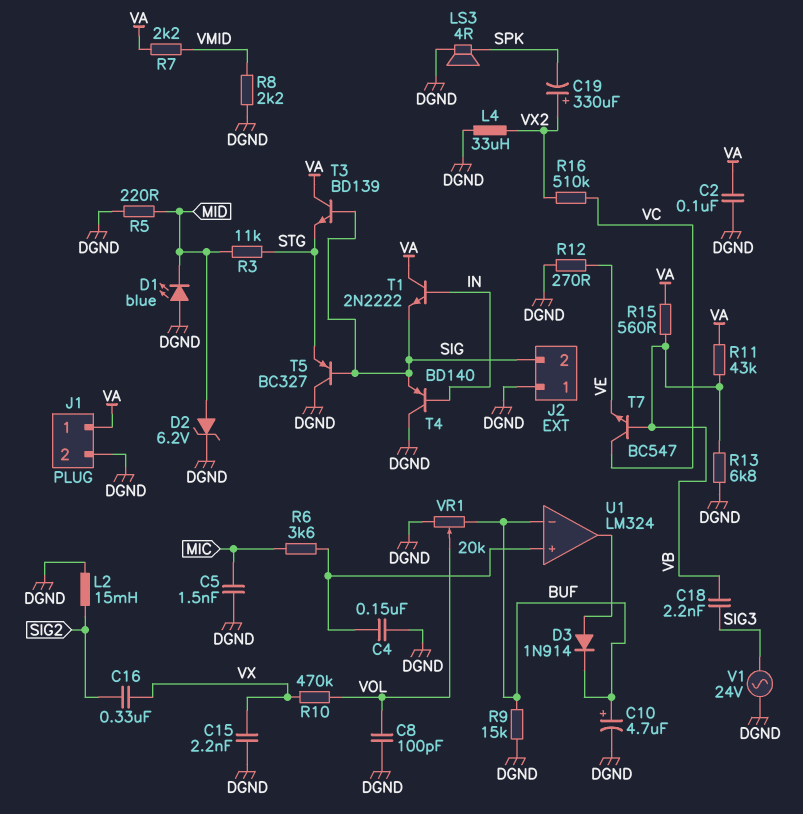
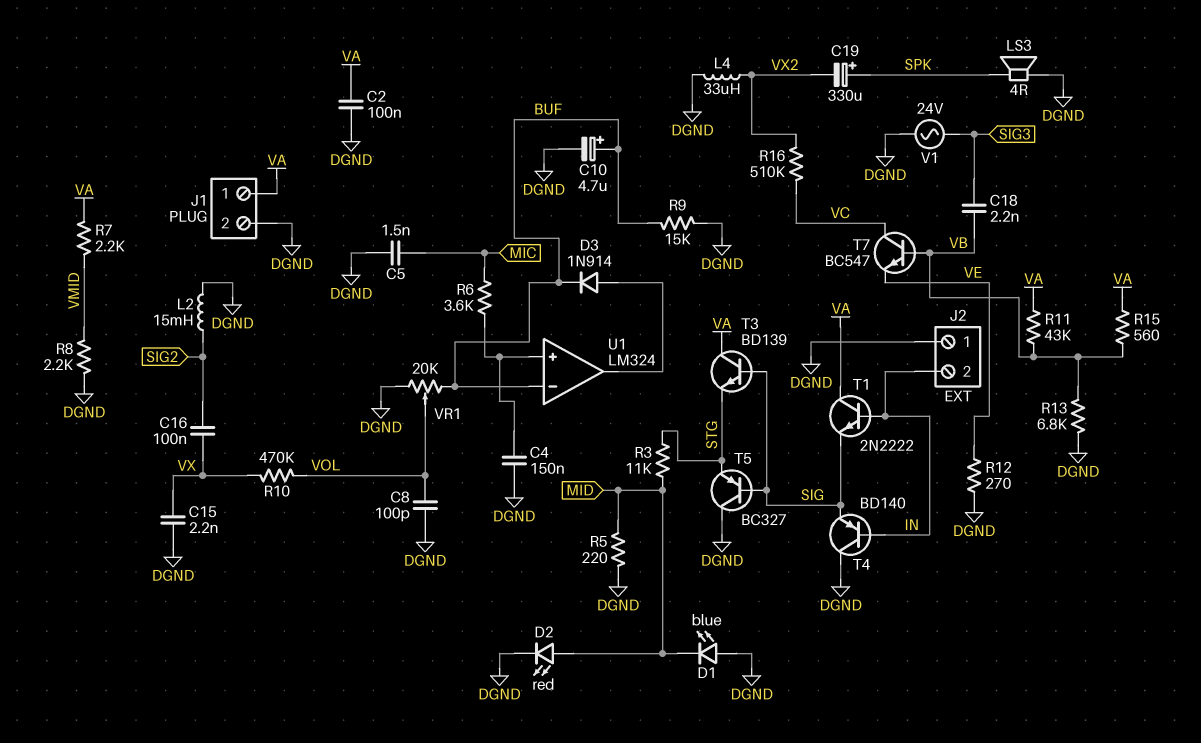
C16: 330nF (SIG2, VX) -> 100nF (SIG2, VX)
C19: 330uF (plus VX2, minus SPK) -> 330uF (plus SPK, minus VX2)
D2: zener 6.2V (A MID, K DGND) -> LED red (A MID, K DGND)
J2 pin 2: SIG -> IN

